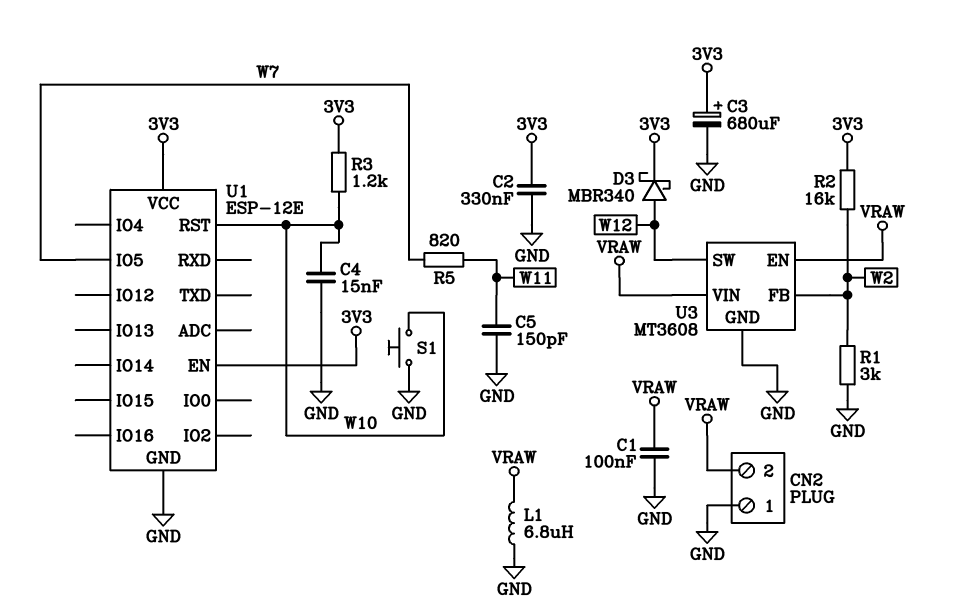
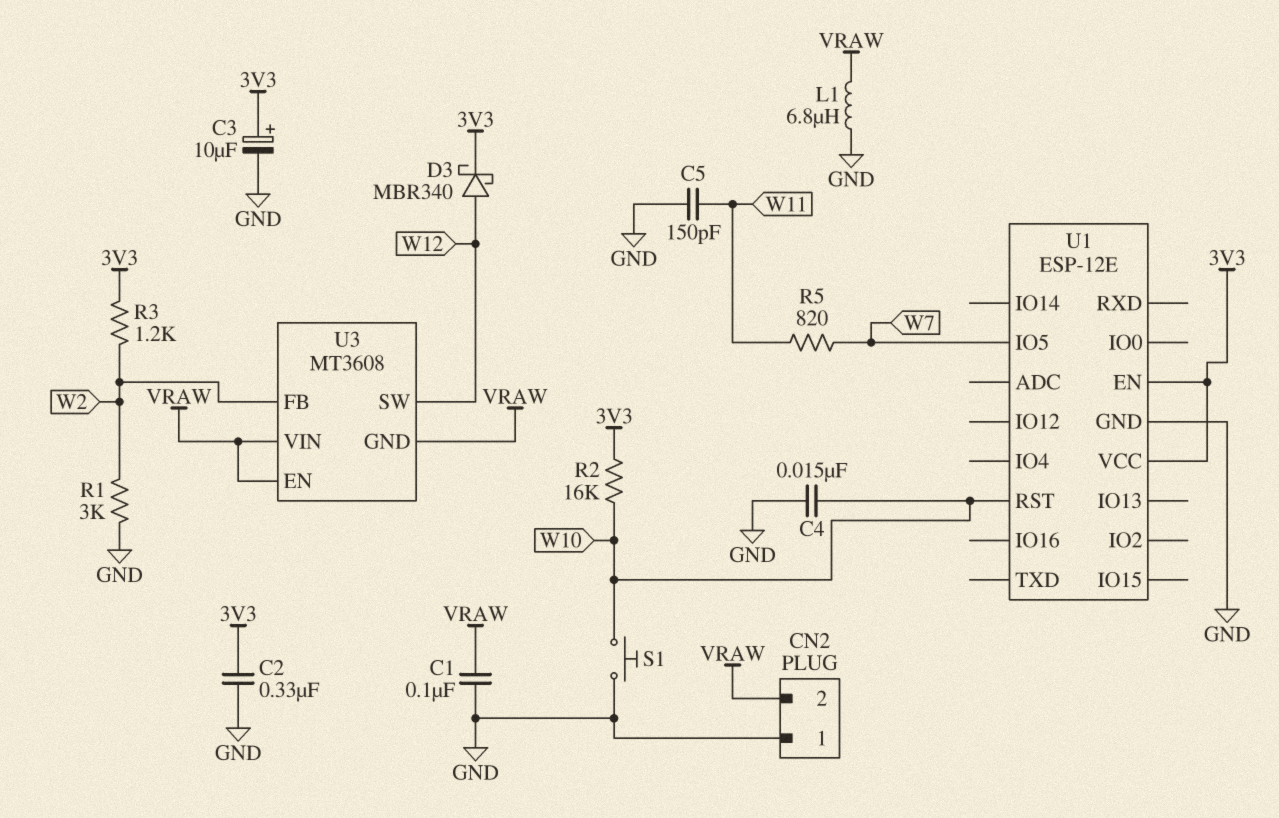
C3: 680uF (plus 3V3, minus GND) -> 10uF (plus 3V3, minus GND)
R2: 16k (3V3, W2) -> 16k (3V3, W10)
R3: 1.2k (3V3, W10) -> 1.2k (3V3, W2)
U3 pin GND: GND -> VRAW

